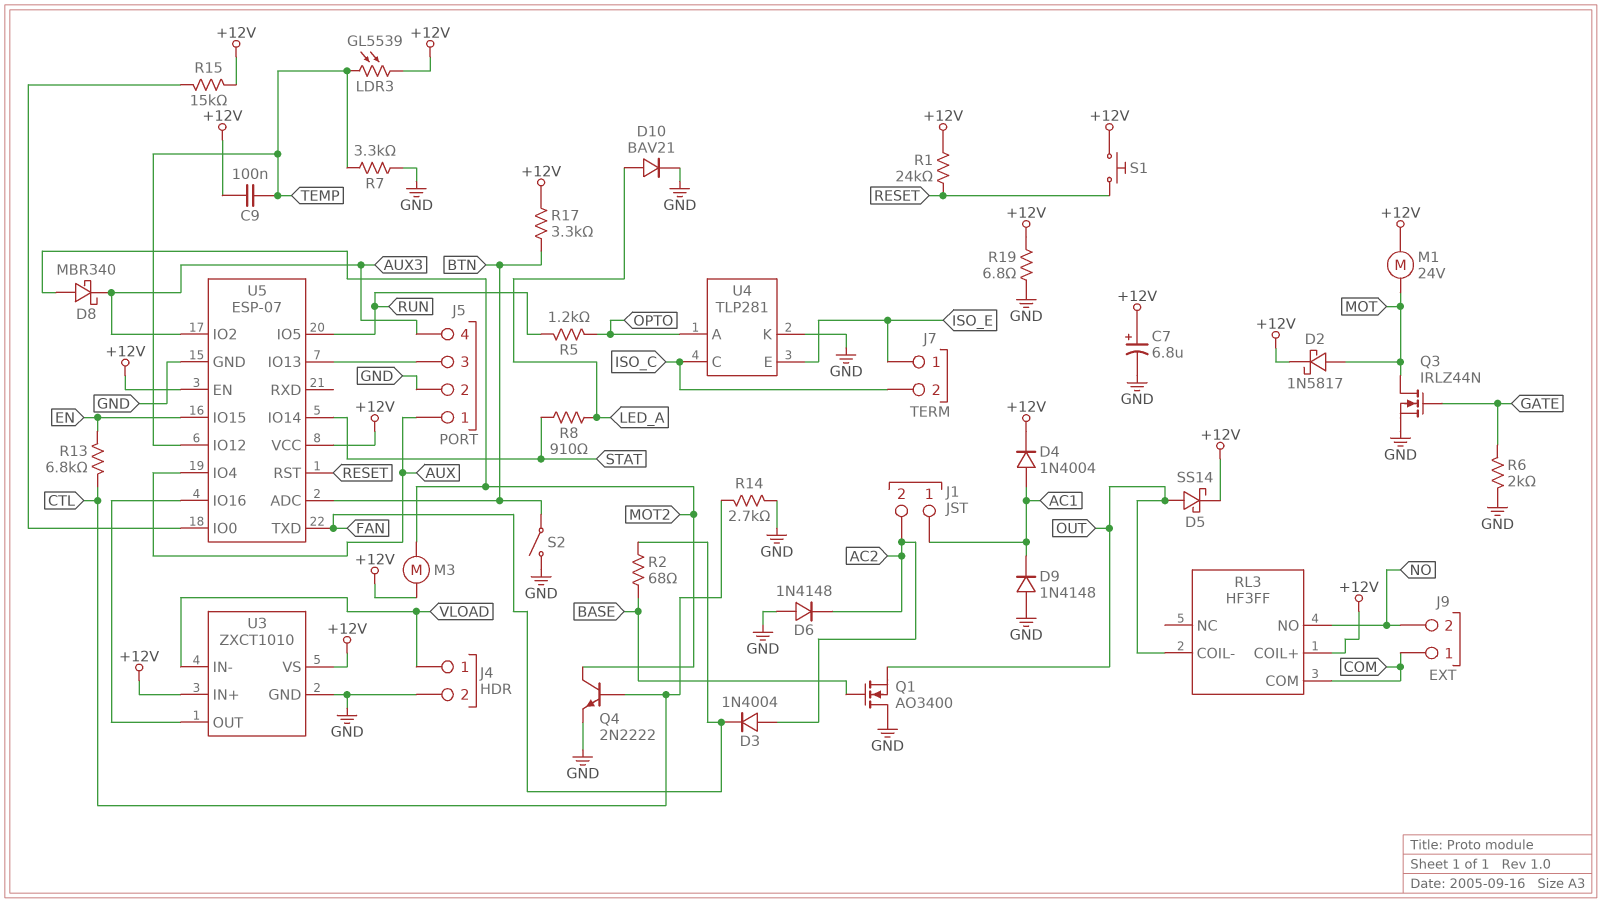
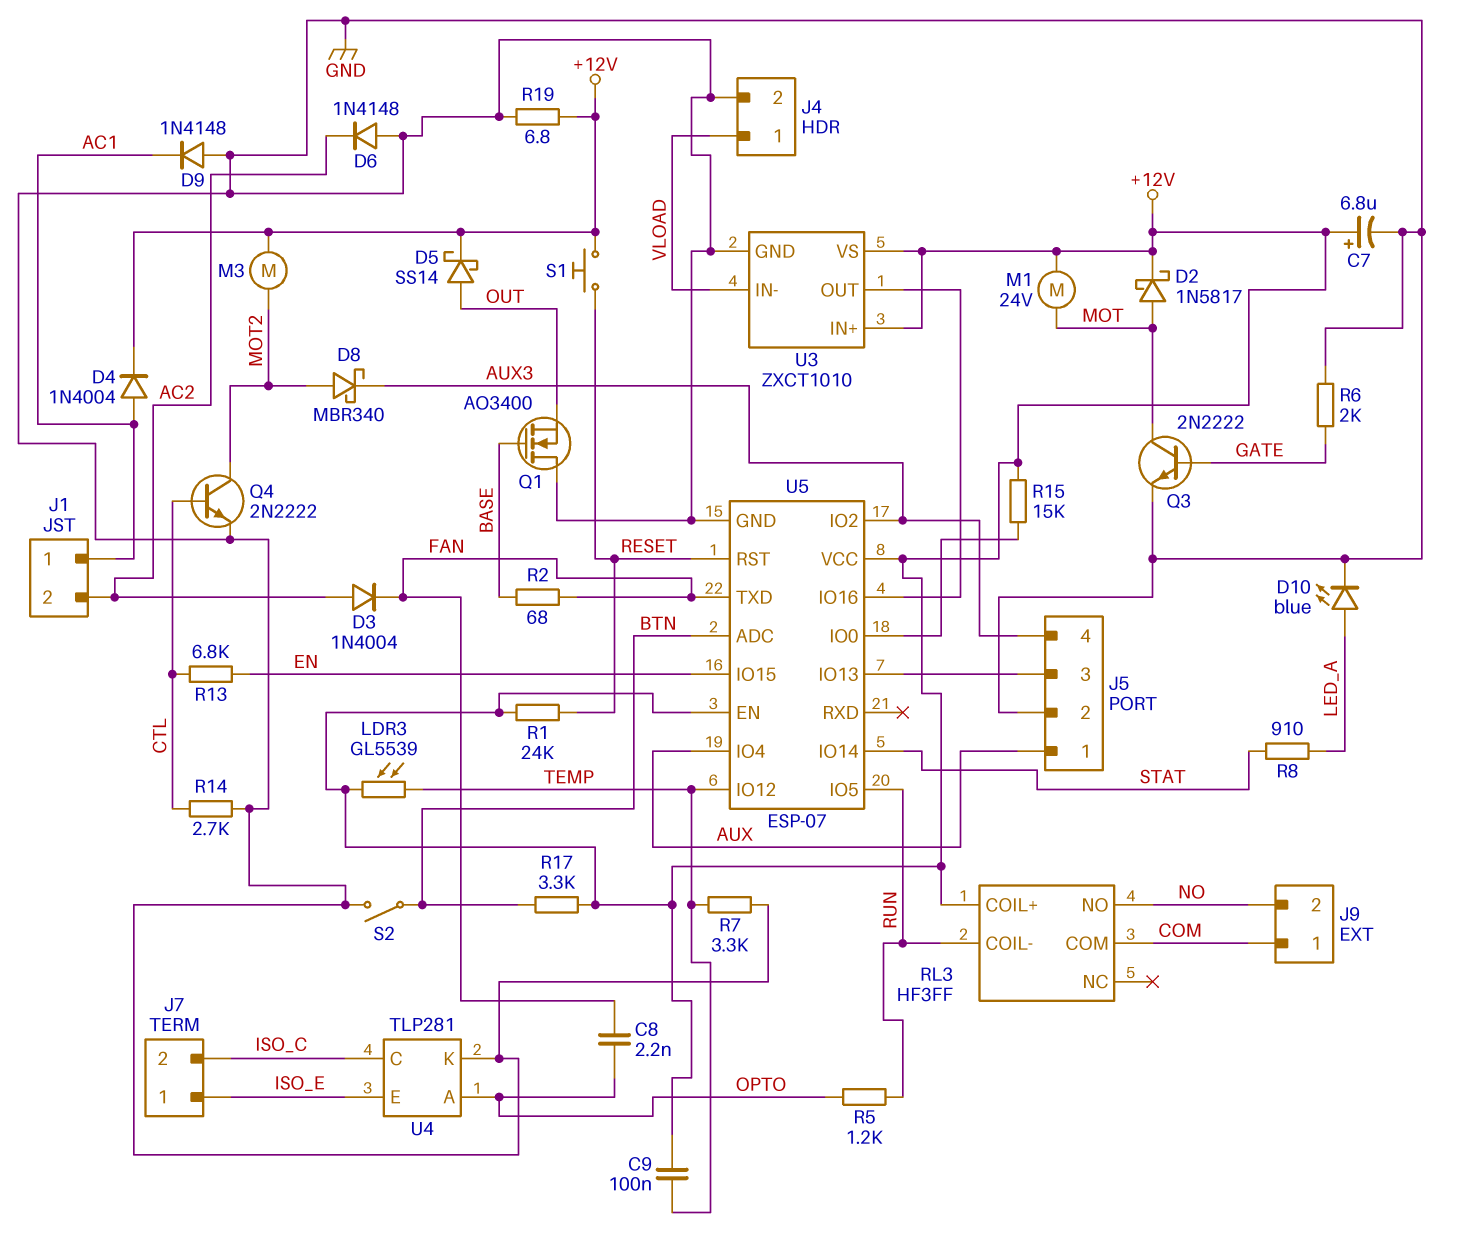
C8: none -> 2.2nF (FAN, OPTO)
D10: diode BAV21 (A LED_A, K GND) -> LED blue (A LED_A, K GND)
Q3: NMOS IRLZ44N (G GATE, D MOT, S GND) -> NPN 2N2222 (B GATE, C MOT, E GND)
RL3 pin COIL-: OUT -> RUN

